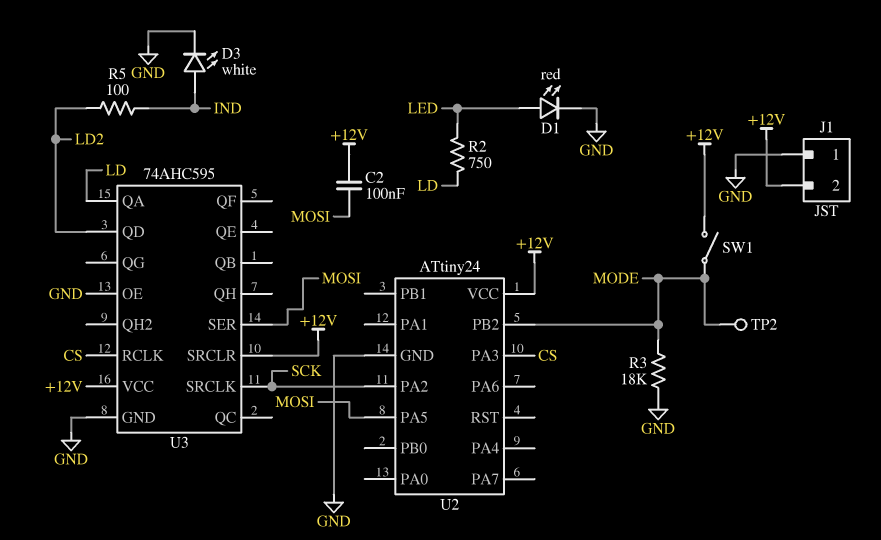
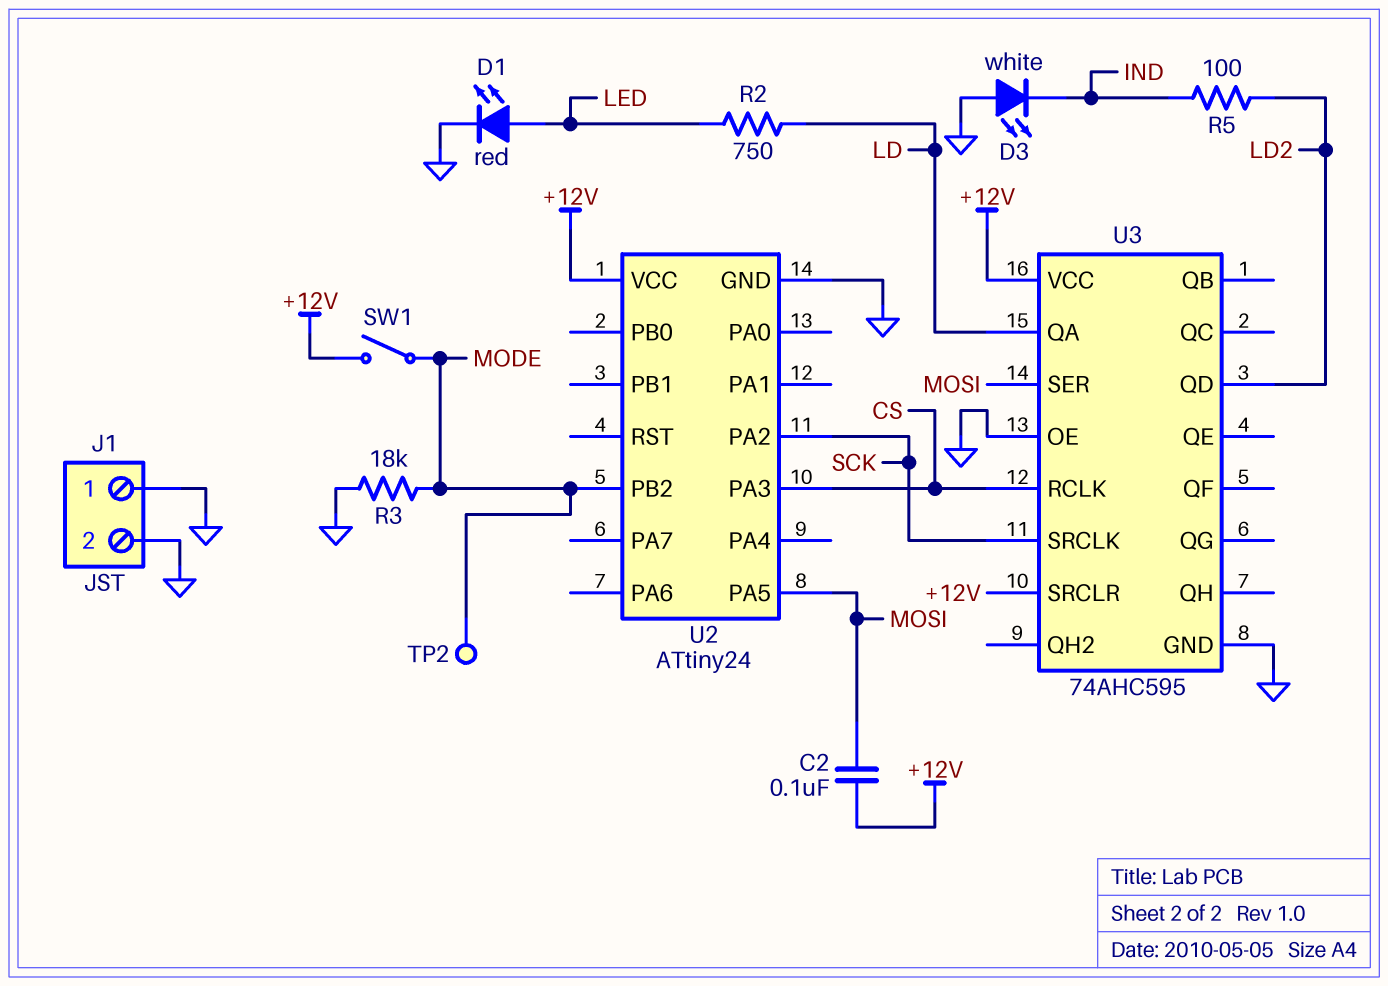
D3: LED white (A IND, K GND) -> LED white (A GND, K IND)
J1 pin 2: +12V -> GND

